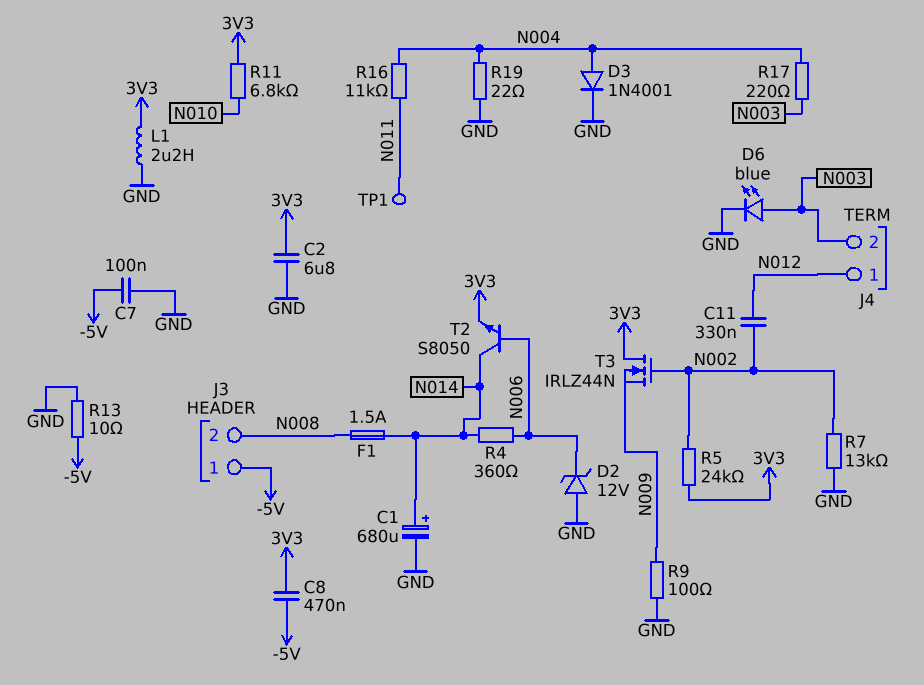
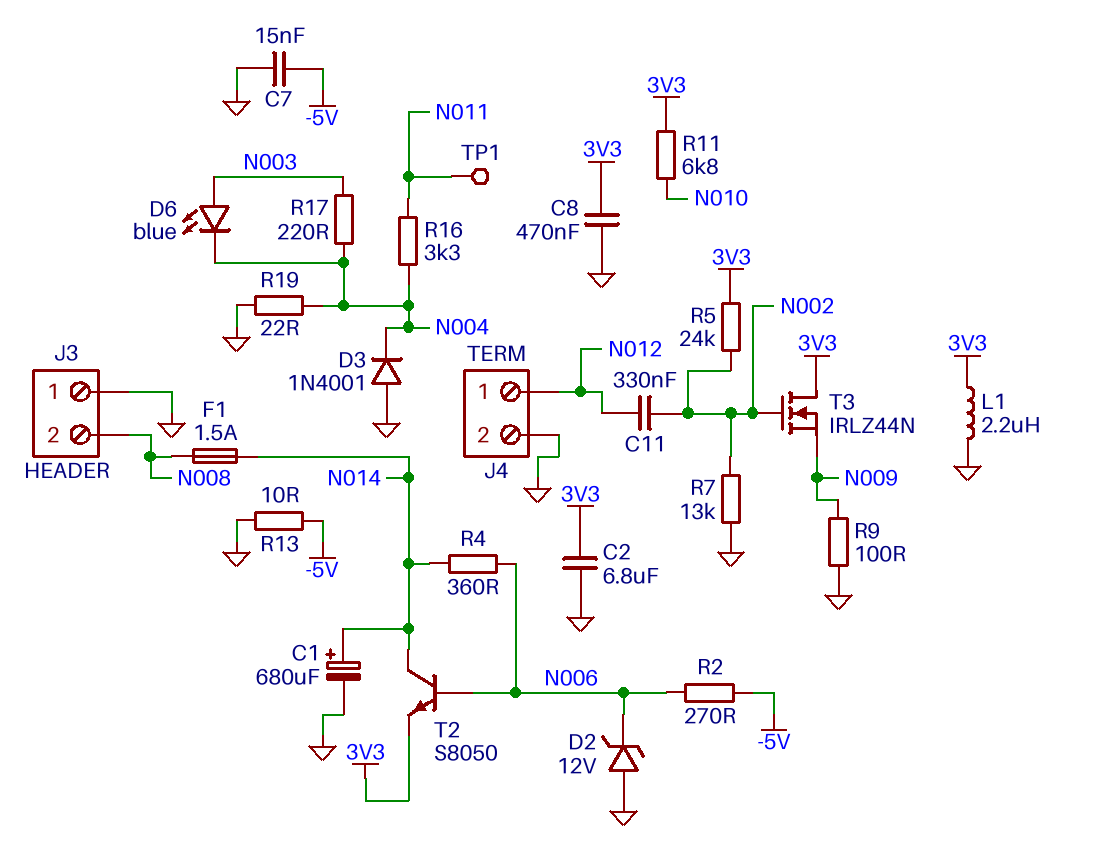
C7: 100nF (-5V, GND) -> 15nF (-5V, GND)
C8: 470nF (-5V, 3V3) -> 470nF (3V3, GND)
D3: diode 1N4001 (A N004, K GND) -> diode 1N4001 (A GND, K N004)
D6: LED blue (A N003, K GND) -> LED blue (A N003, K N004)
J3 pin 1: -5V -> GND
J4 pin 2: N003 -> GND
R2: none -> 270 (-5V, N006)
R16: 11k (N004, N011) -> 3.3k (N004, N011)

